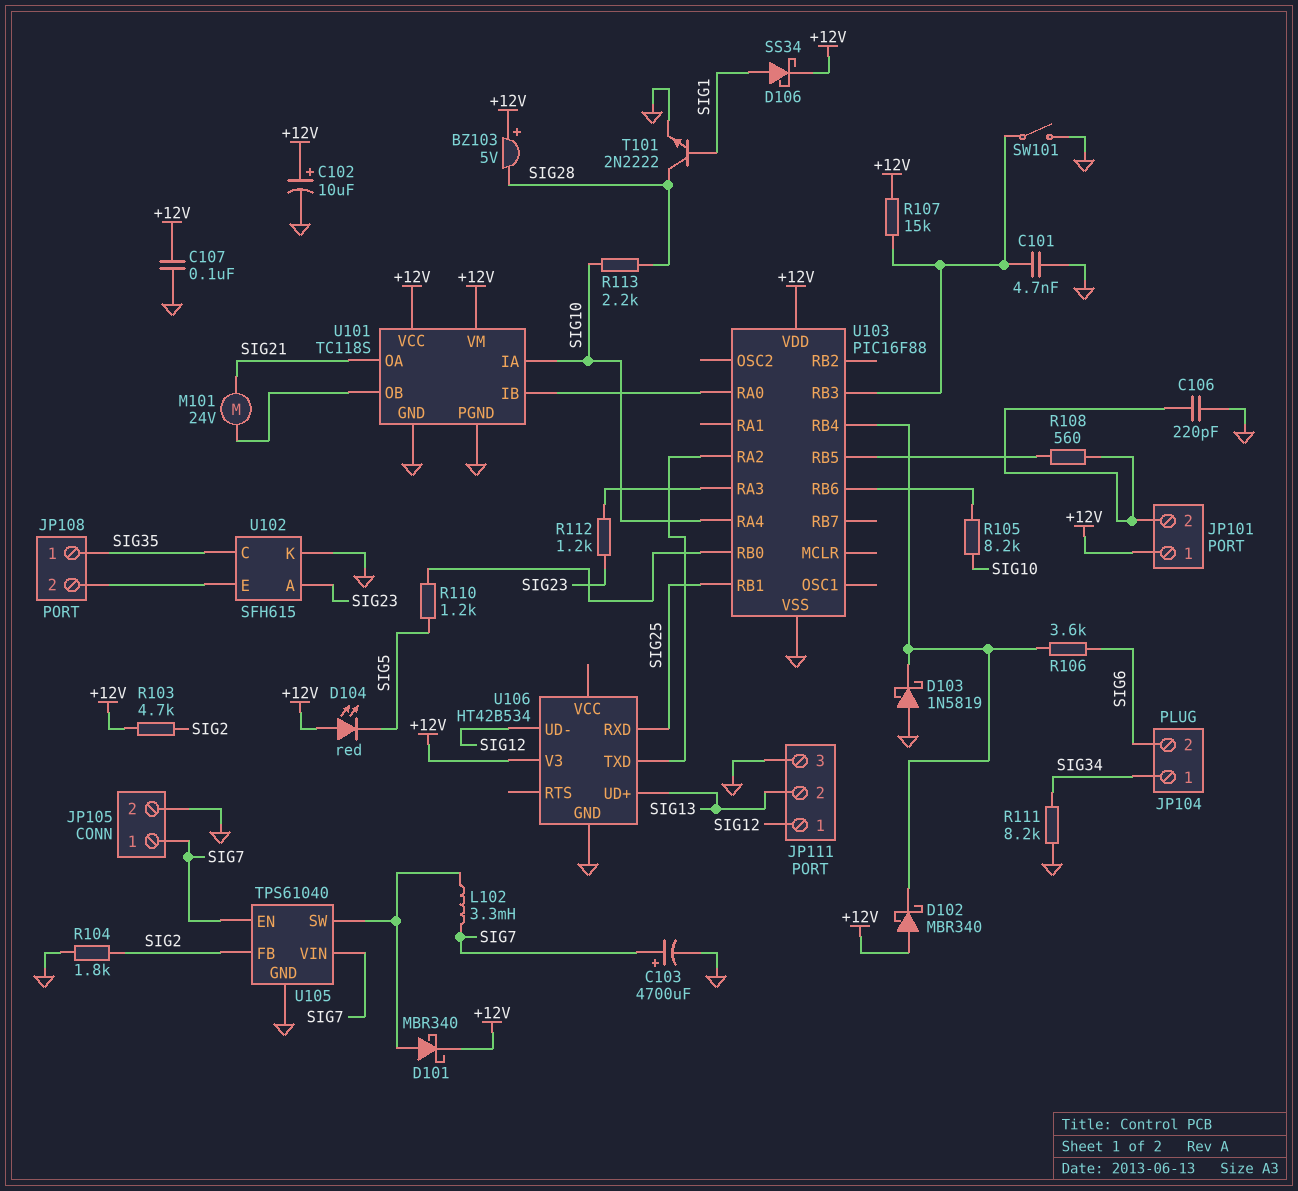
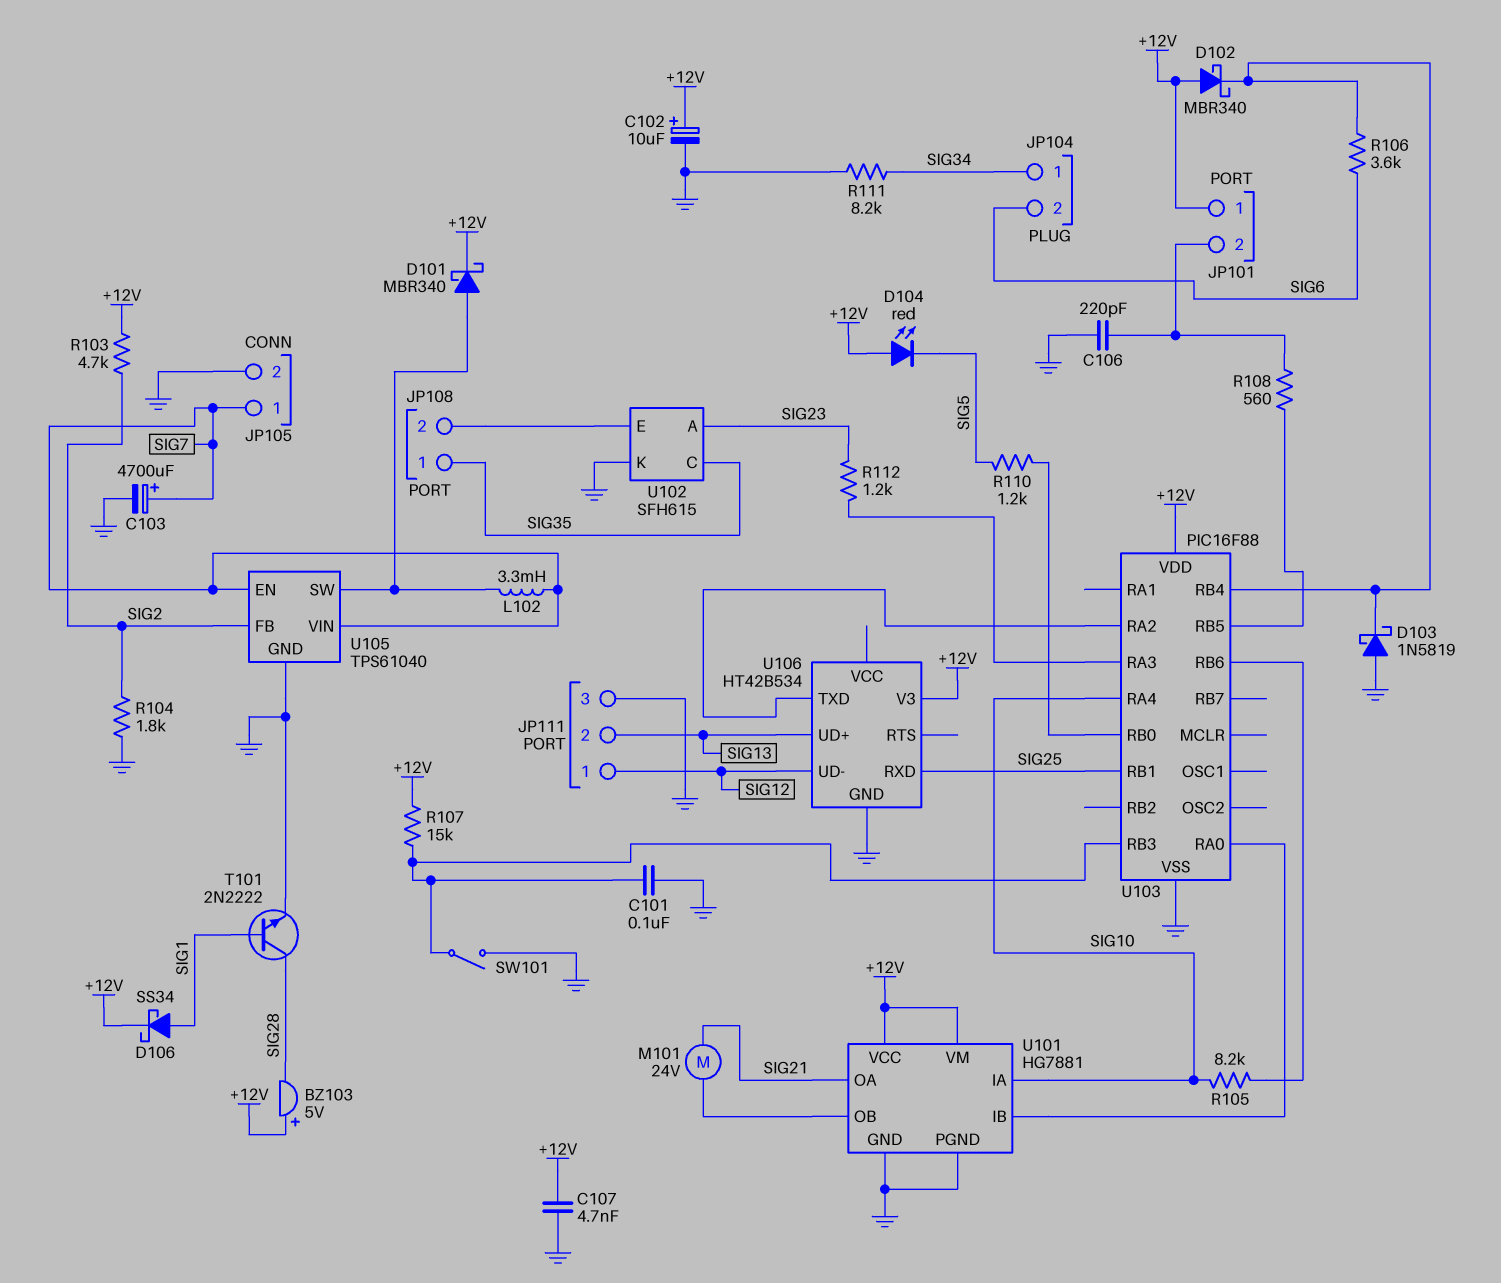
C101: 4.7nF (GND, U103/RB3) -> 100nF (GND, U103/RB3)
C107: 100nF (+12V, GND) -> 4.7nF (+12V, GND)
R113: 2.2k (SIG10, SIG28) -> none
U101: TC118S -> HG7881

